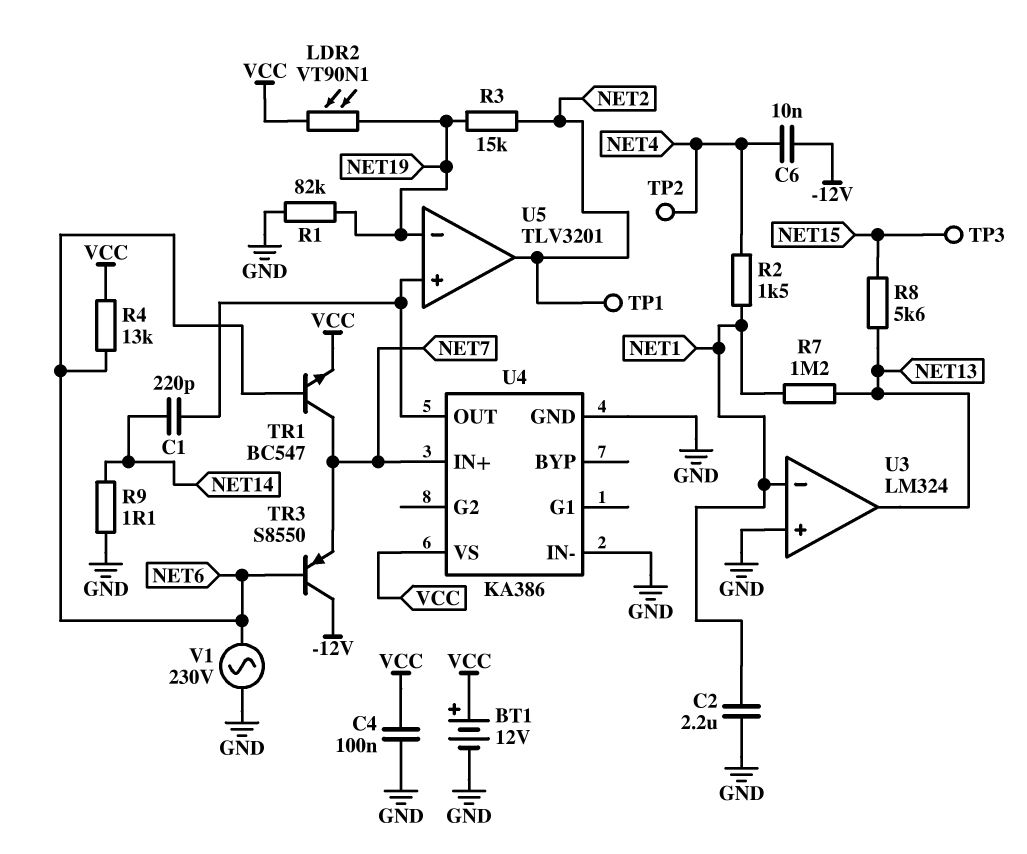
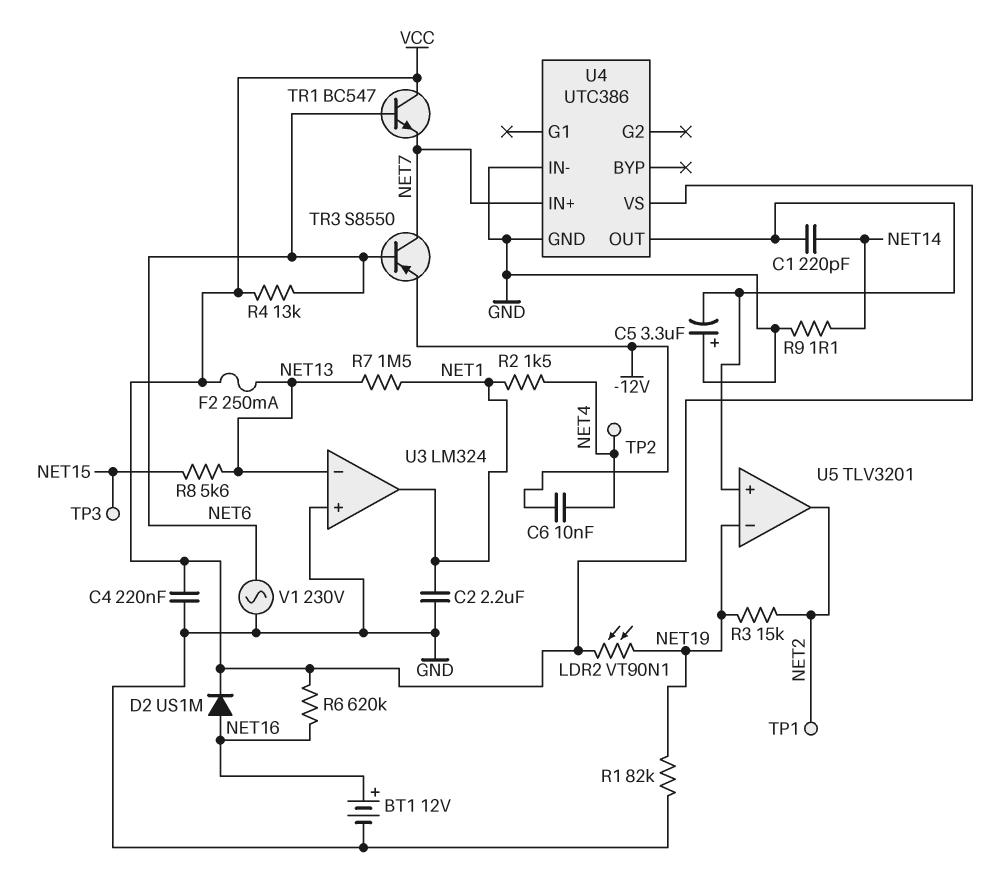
BT1: 12V (plus VCC, minus GND) -> 12V (plus NET16, minus GND)
C4: 100nF (GND, VCC) -> 220nF (GND, VCC)
C5: none -> 3.3uF (plus GND, minus U4/OUT)
D2: none -> diode US1M (A NET16, K VCC)
F2: none -> 250mA (NET13, VCC)
R6: none -> 620k (NET16, VCC)
R7: 1.2M (NET1, NET13) -> 1.5M (NET1, NET13)
TR1: NPN BC547 (B NET6, C NET7, E VCC) -> NPN BC547 (B NET6, C VCC, E NET7)
TR3: PNP S8550 (B NET6, C -12V, E NET7) -> PNP S8550 (B NET6, C NET7, E -12V)
U3 pin in-: NET1 -> NET13
U3 pin out: NET13 -> NET1
U4: KA386 -> UTC386

